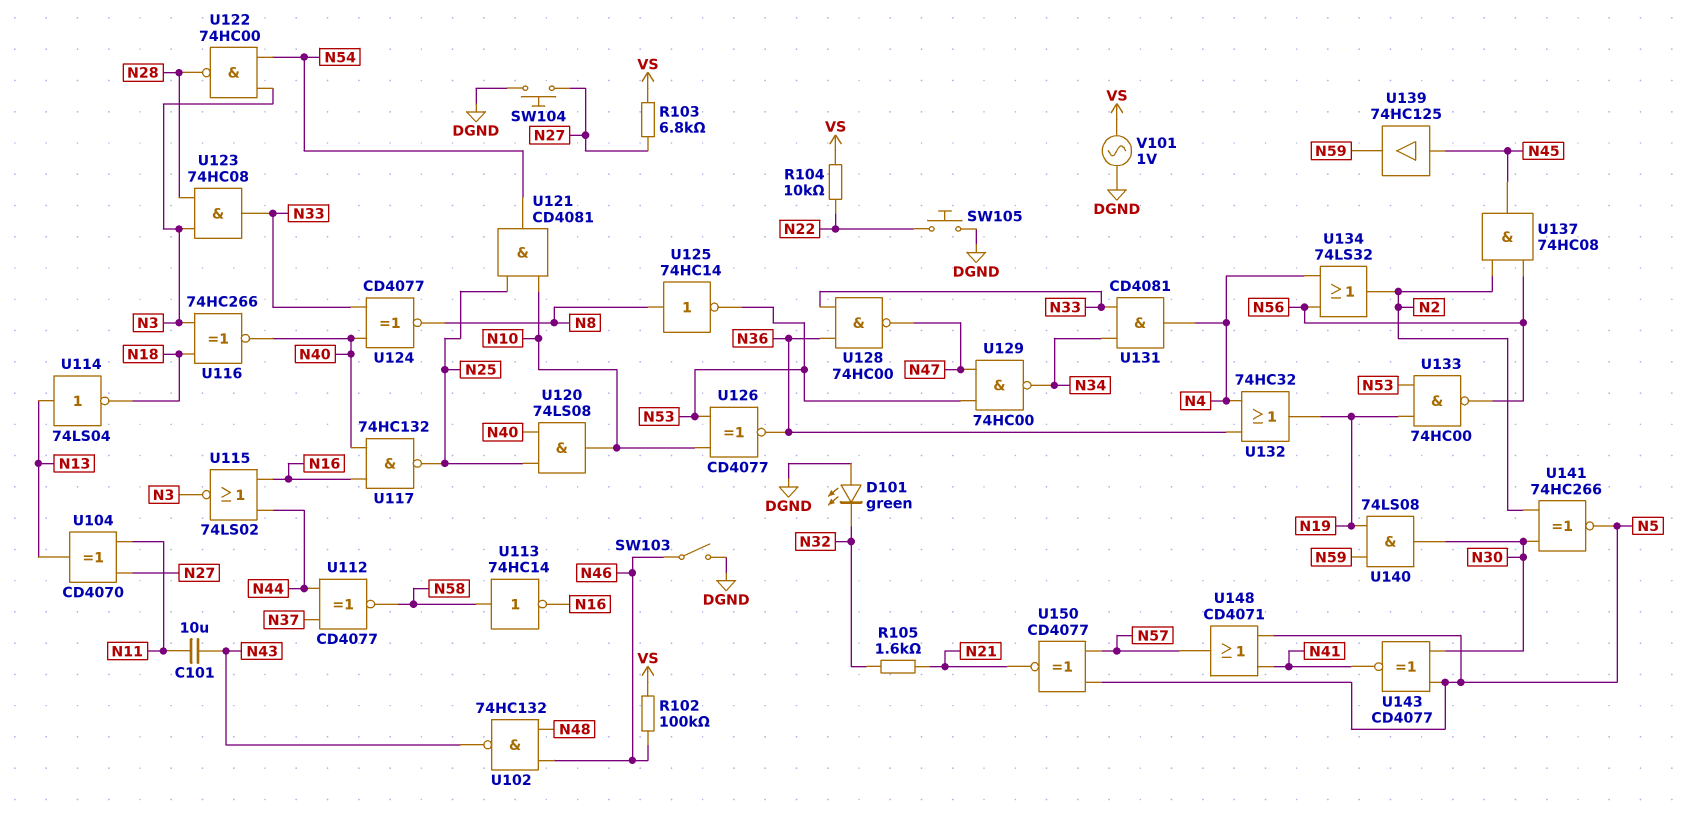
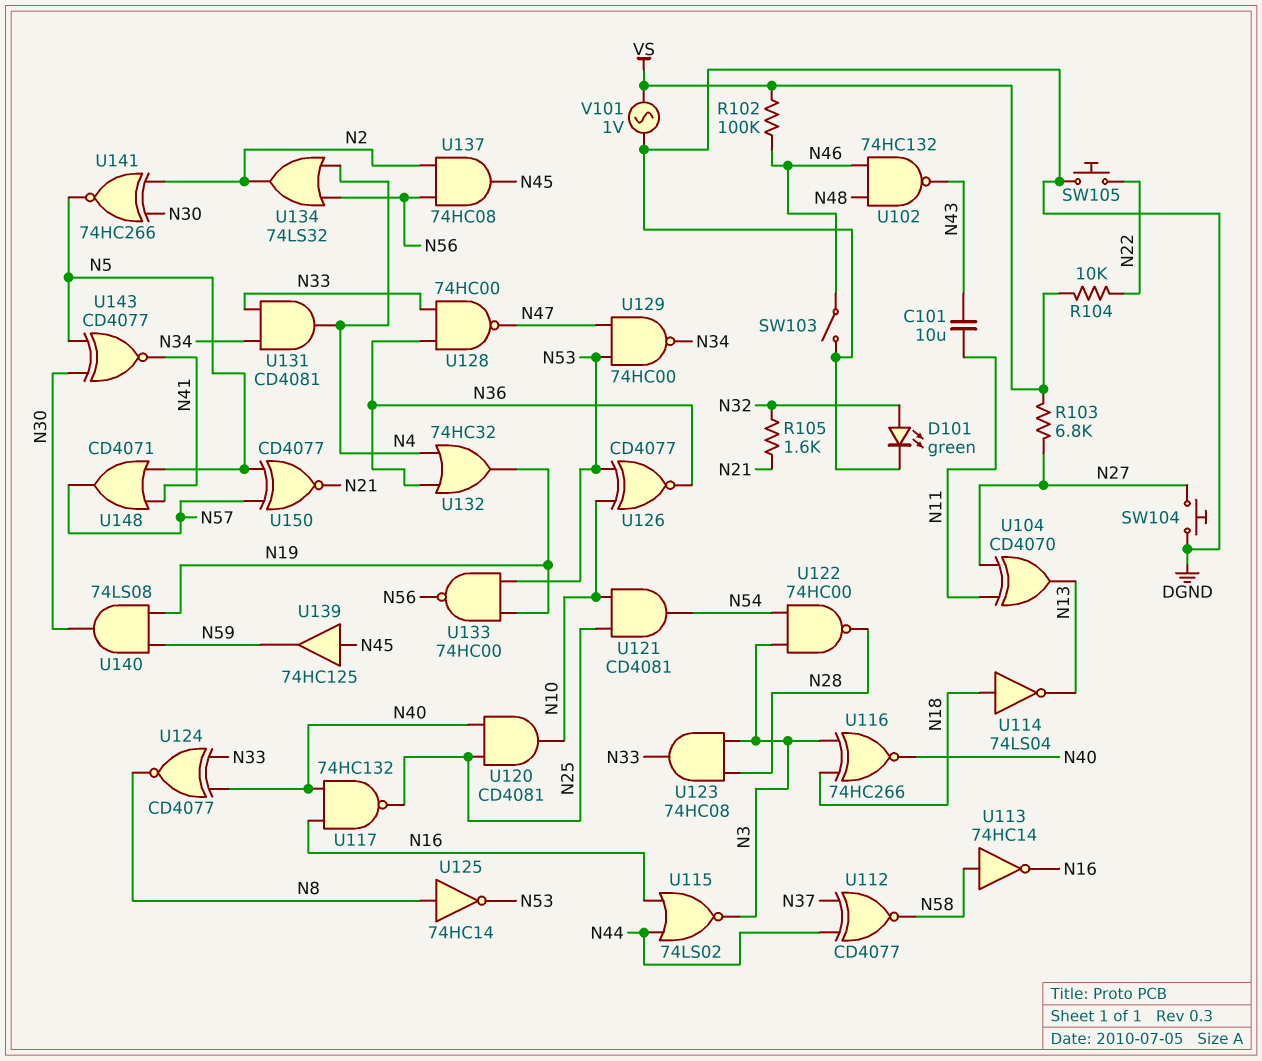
D101: LED green (A DGND, K N32) -> LED green (A N32, K DGND)
U114: NOT 74LS04 (in N13, out N18) -> NOT 74LS04 (in N18, out N13)
U120: AND 74LS08 (in N25, in N40, out N10) -> AND CD4081 (in N25, in N40, out N10)

